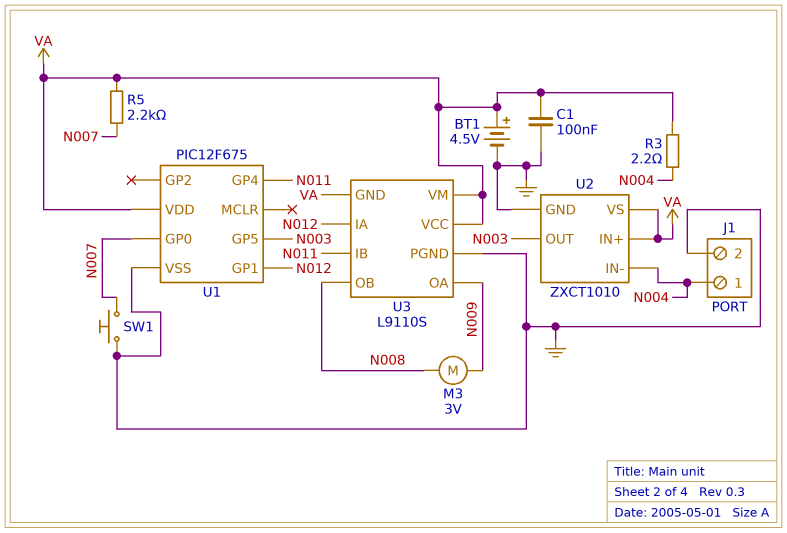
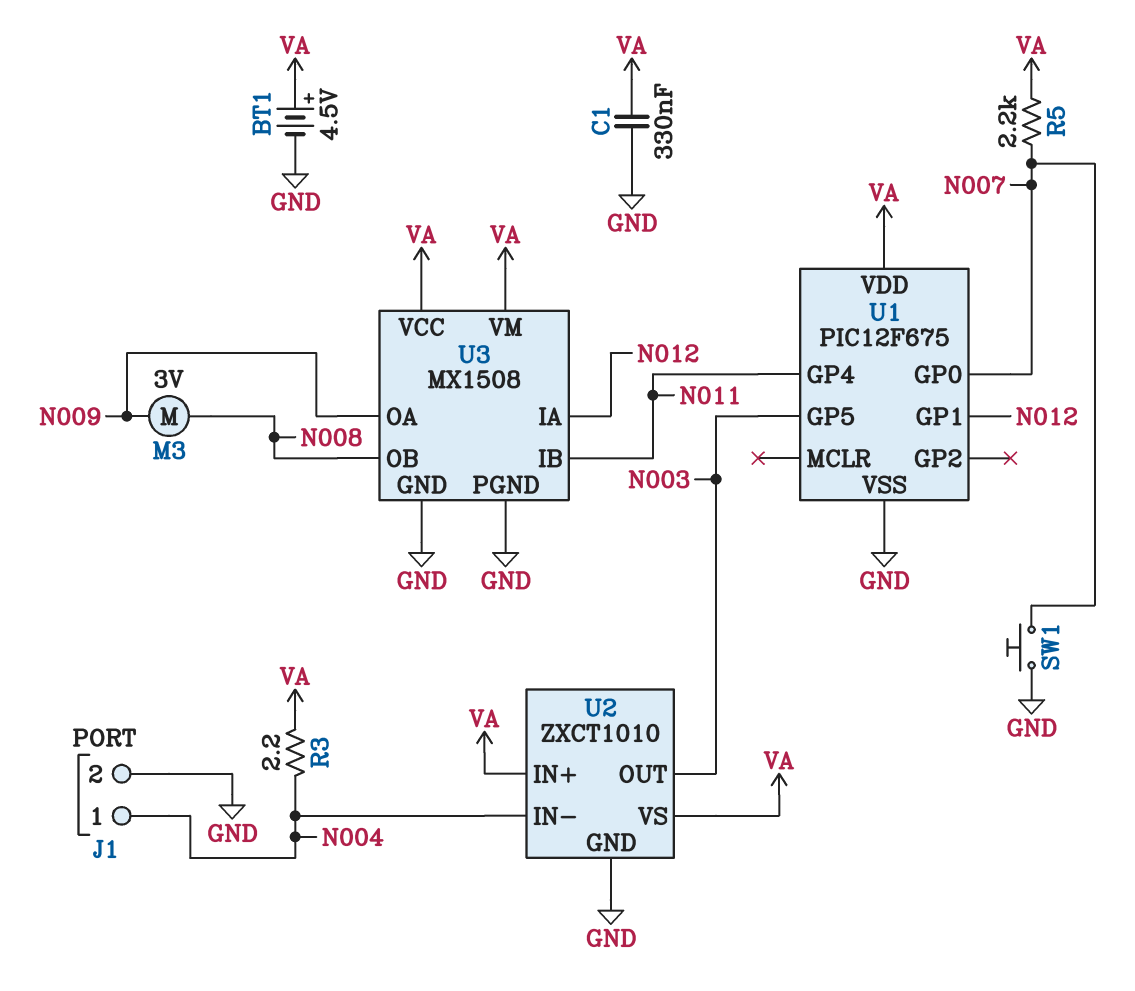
C1: 100nF (GND, VA) -> 330nF (GND, VA)
U3: L9110S -> MX1508
U3 pin GND: VA -> GND

